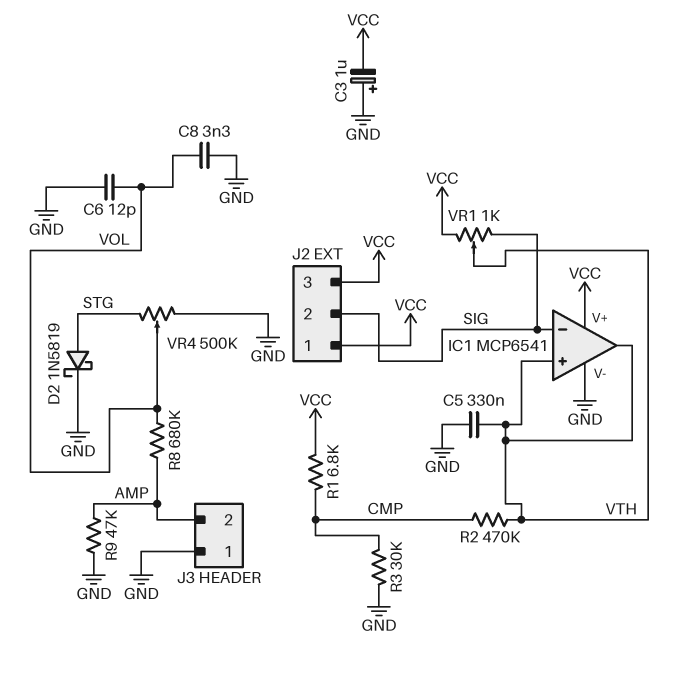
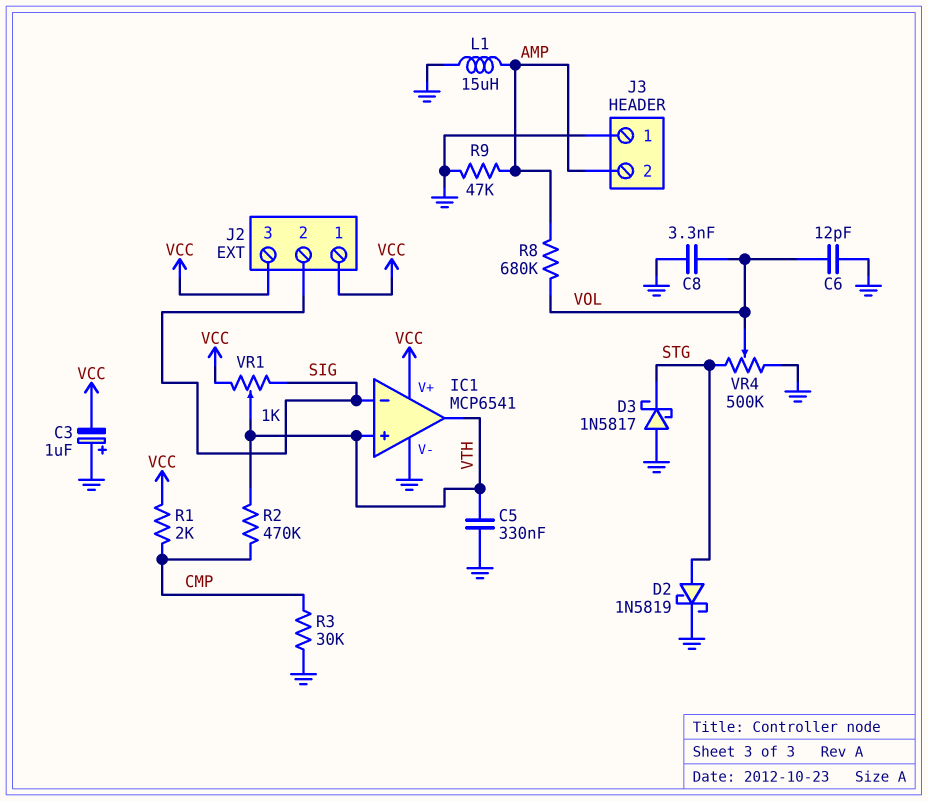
D3: none -> schottky 1N5817 (A GND, K STG)
L1: none -> 15uH (AMP, GND)
R1: 6.8k (CMP, VCC) -> 2k (CMP, VCC)

